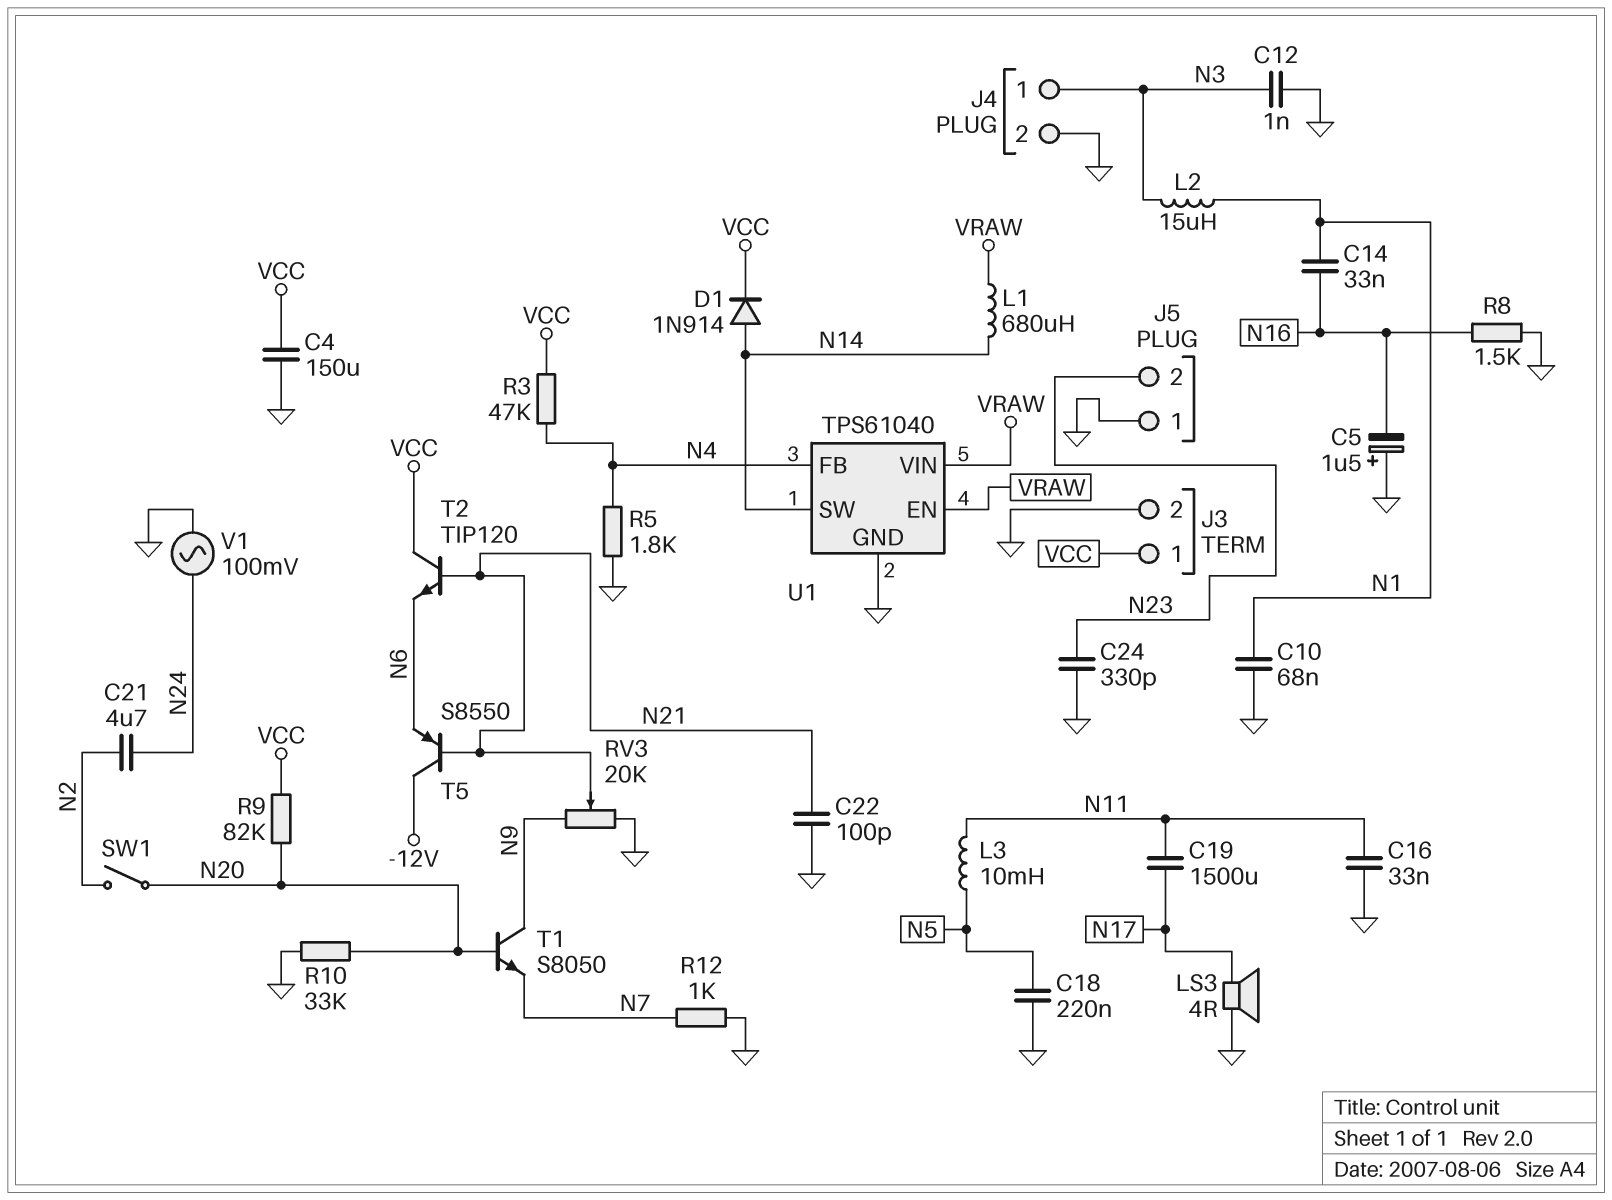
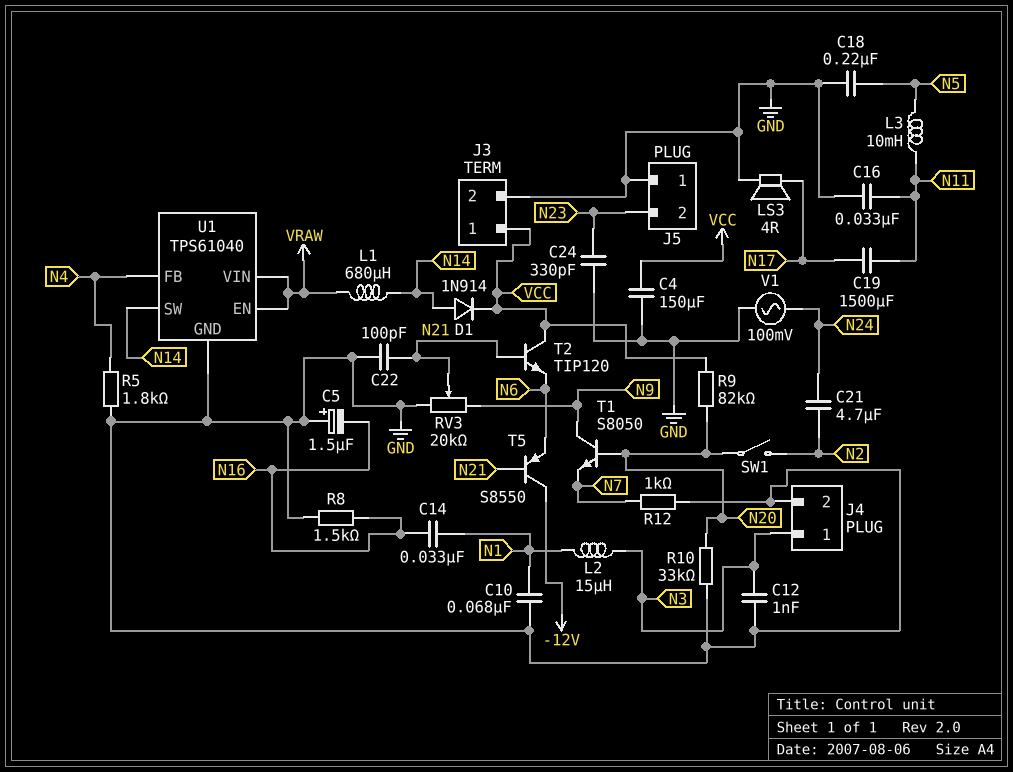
R3: 47k (N4, VCC) -> none

